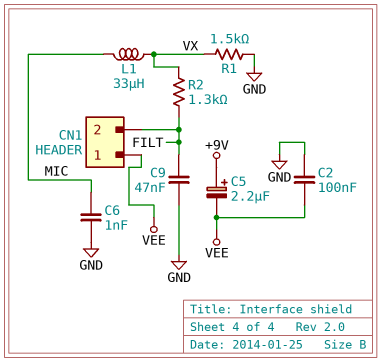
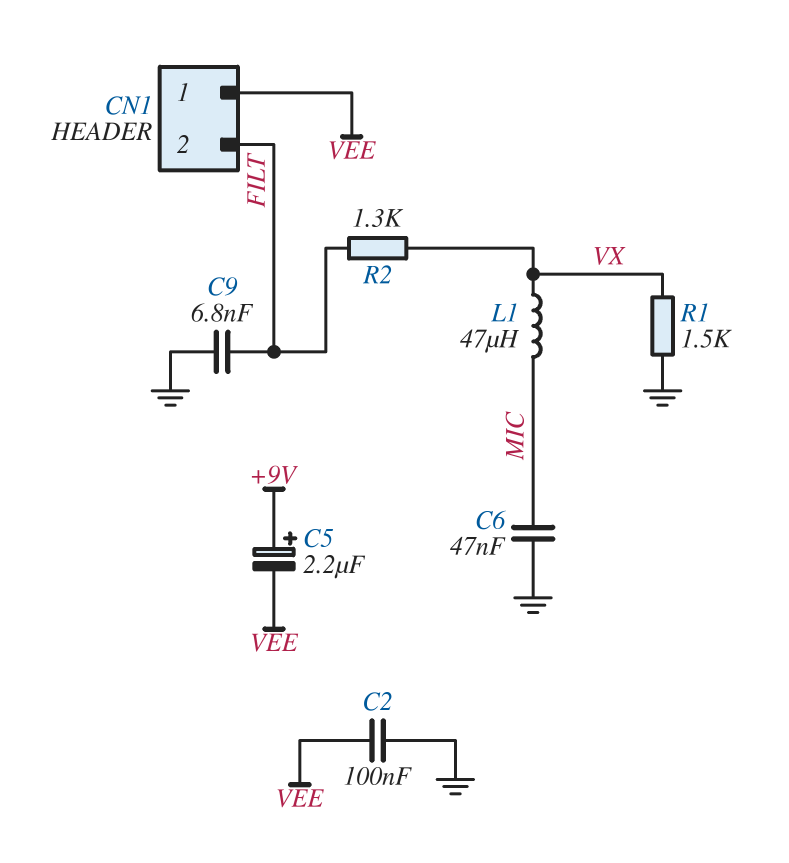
C6: 1nF (GND, MIC) -> 47nF (GND, MIC)
C9: 47nF (FILT, GND) -> 6.8nF (FILT, GND)
L1: 33uH (MIC, VX) -> 47uH (MIC, VX)

